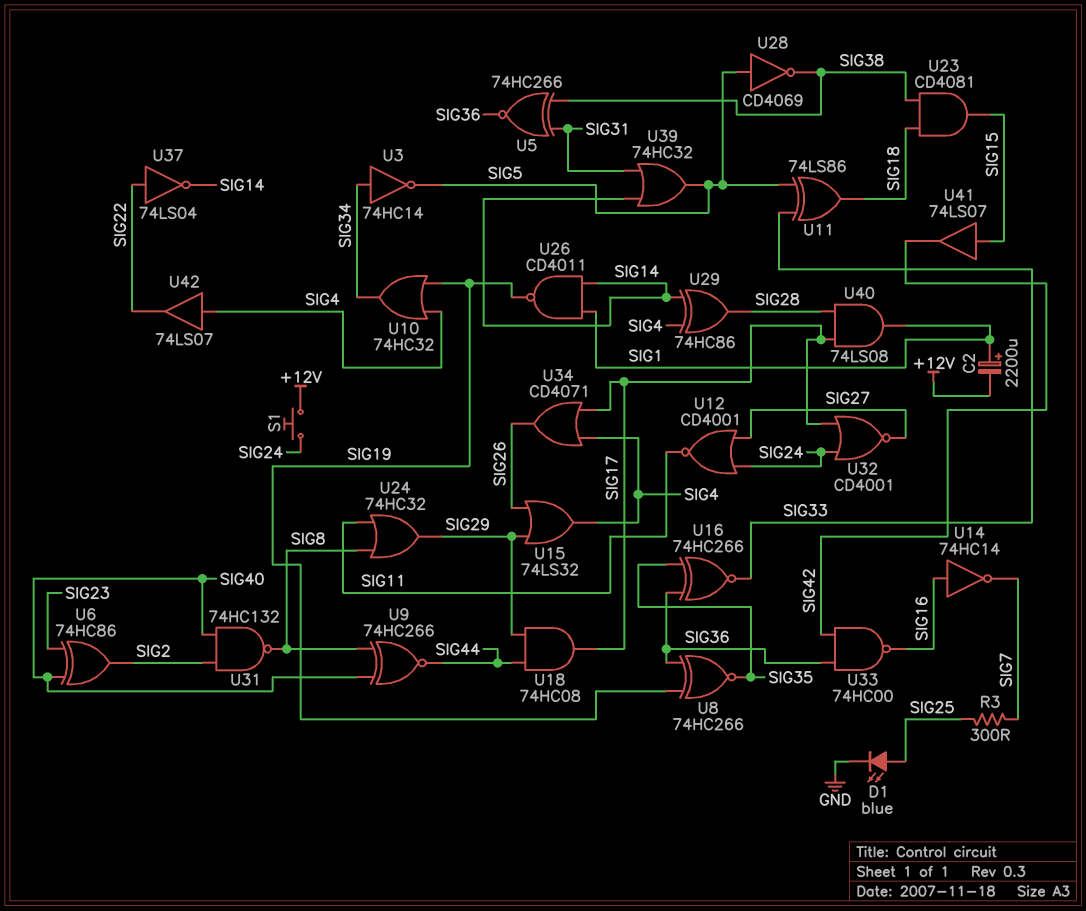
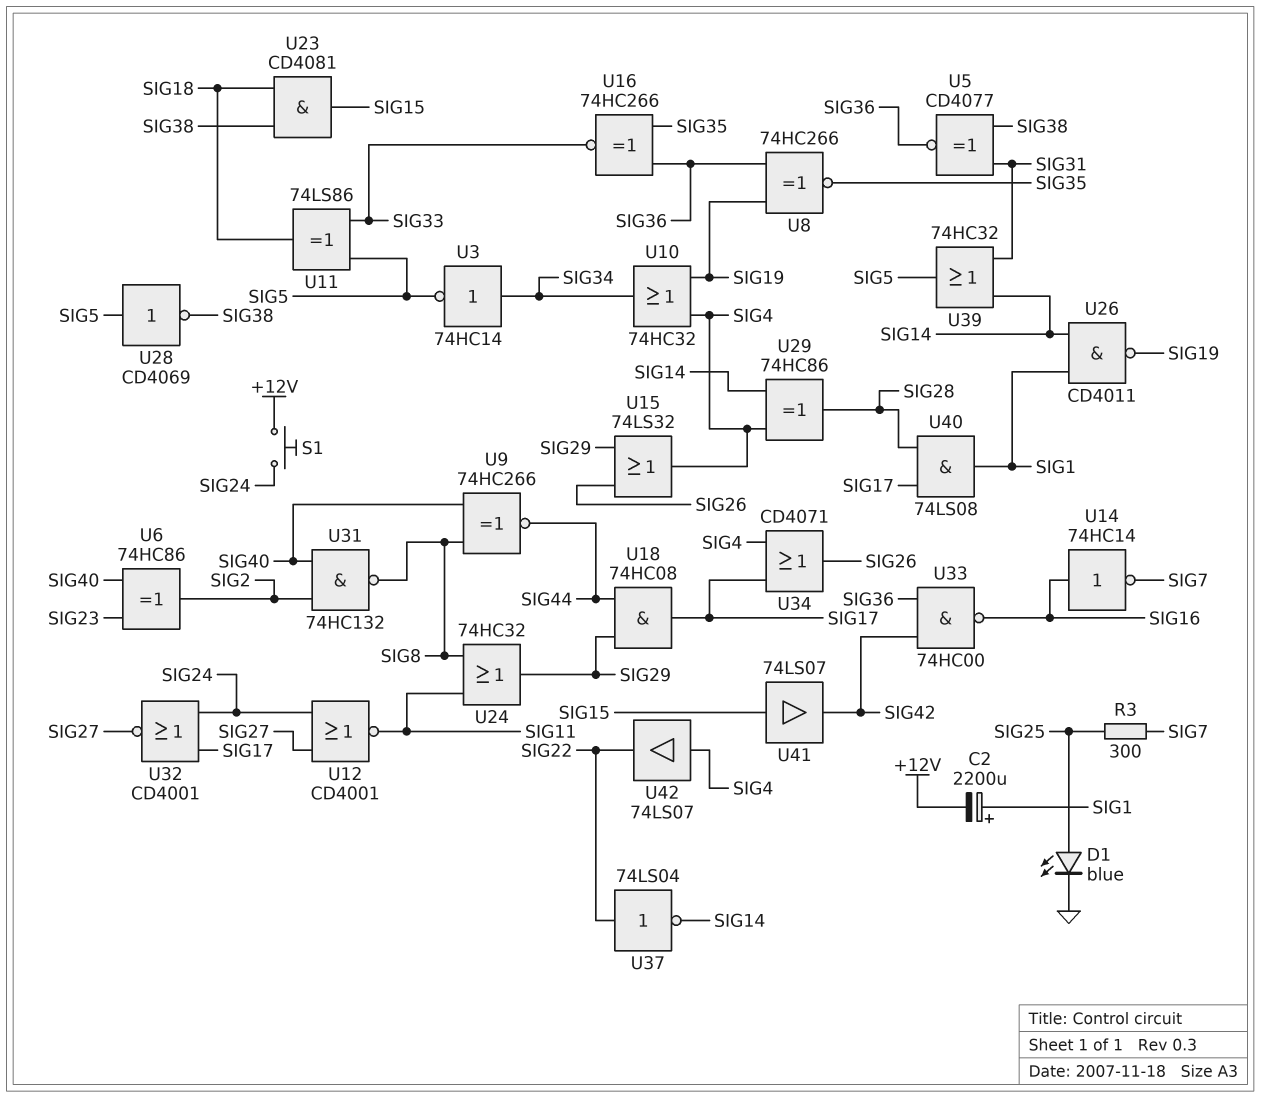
U5: XNOR 74HC266 (in SIG31, in SIG38, out SIG36) -> XNOR CD4077 (in SIG31, in SIG38, out SIG36)

